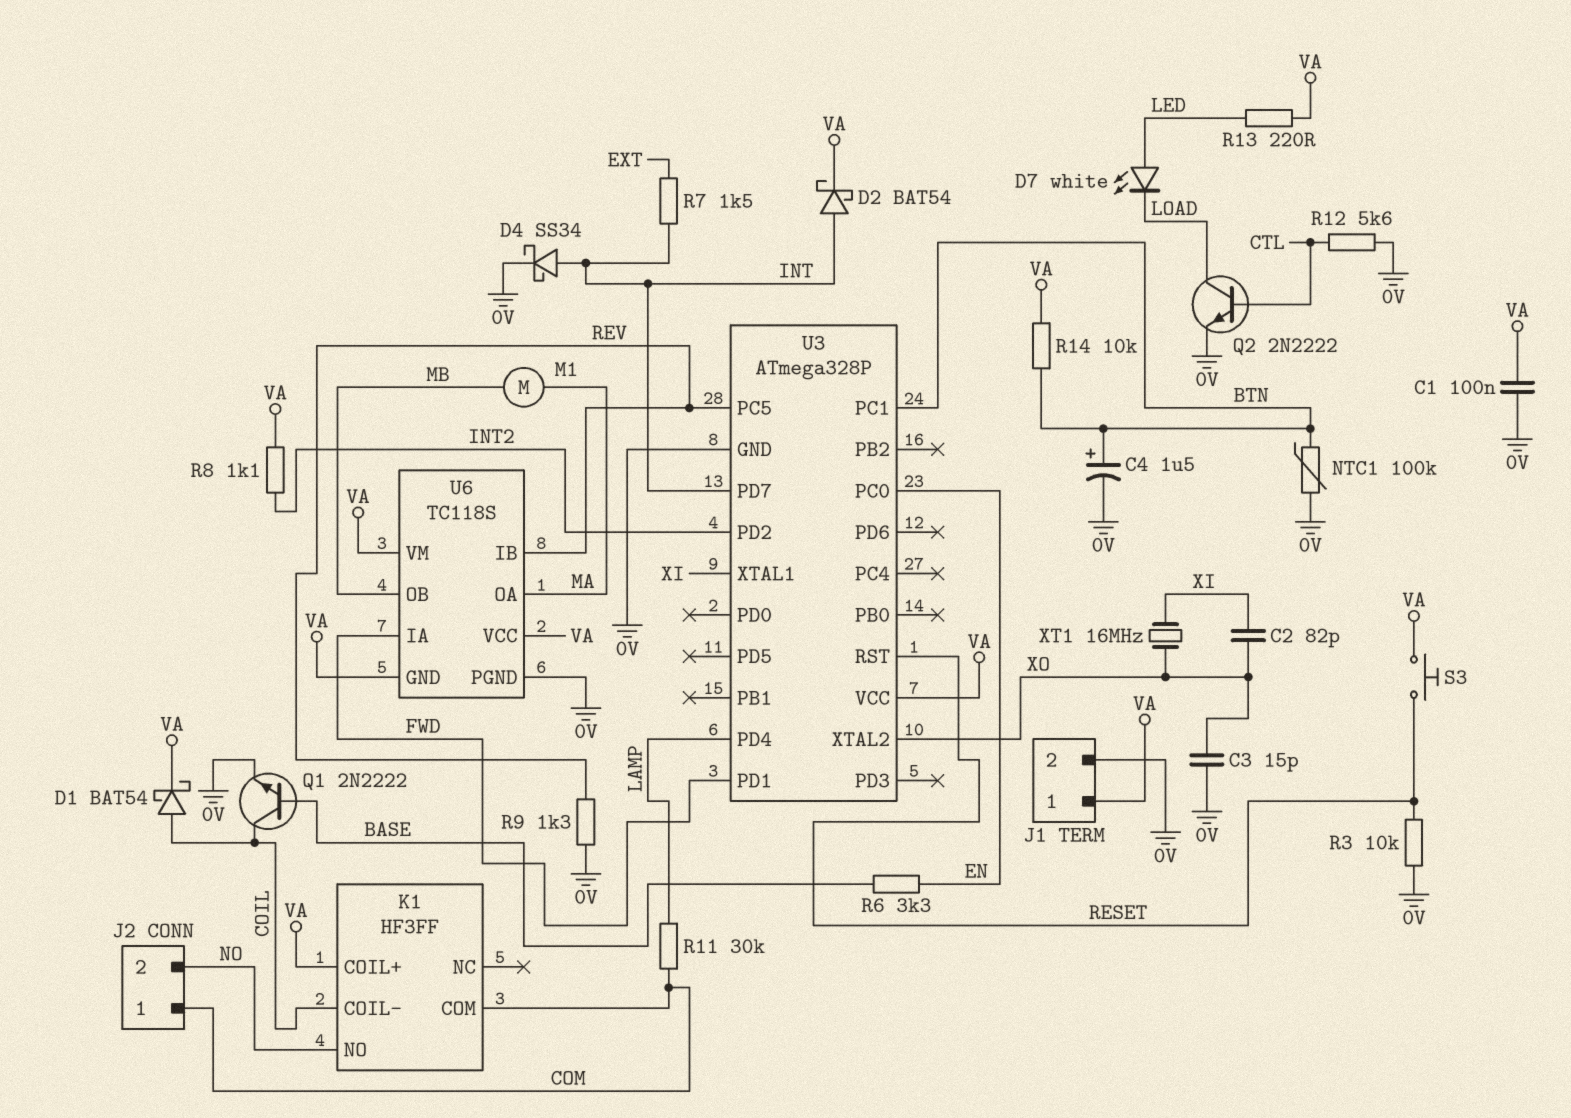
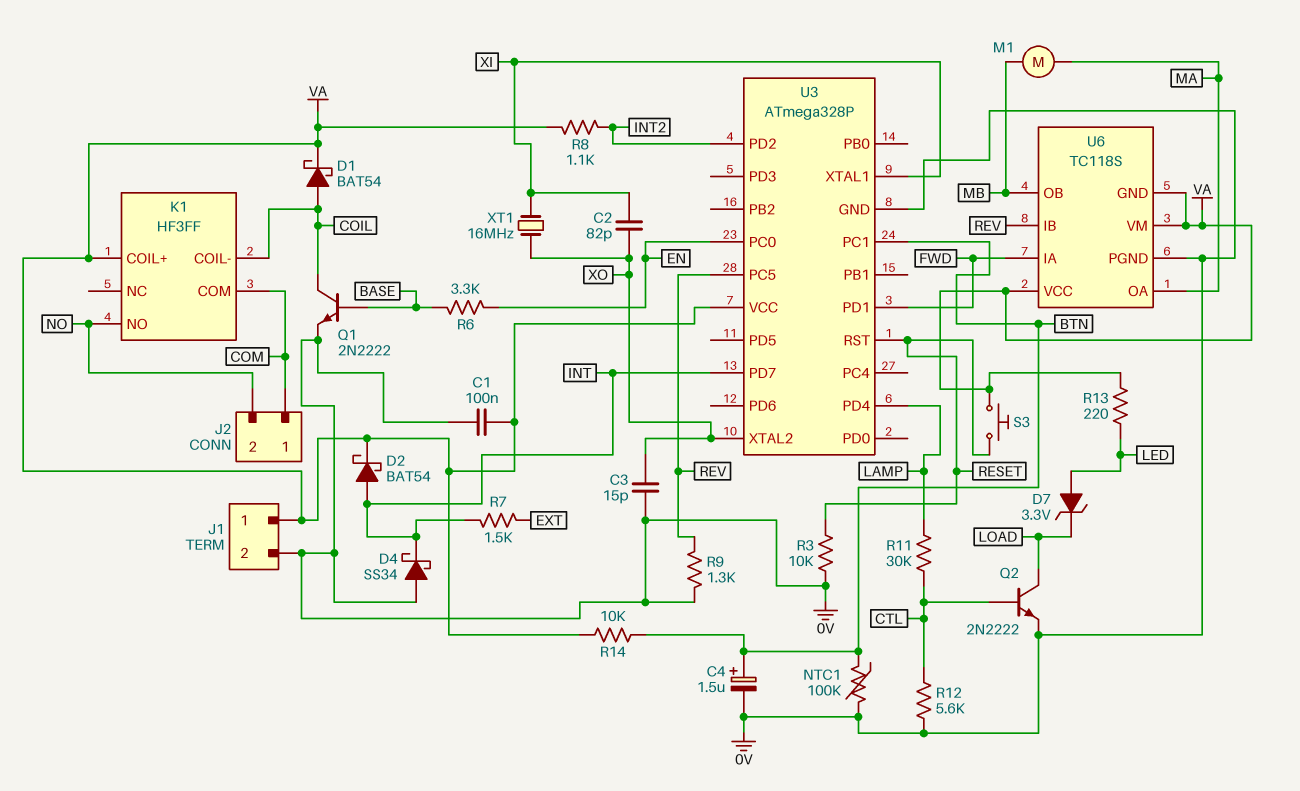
D4: schottky SS34 (A INT, K 0V) -> schottky SS34 (A 0V, K INT)
D7: LED white (A LED, K LOAD) -> zener 3.3V (A LED, K LOAD)
R11: 30k (COM, LAMP) -> 30k (CTL, LAMP)

